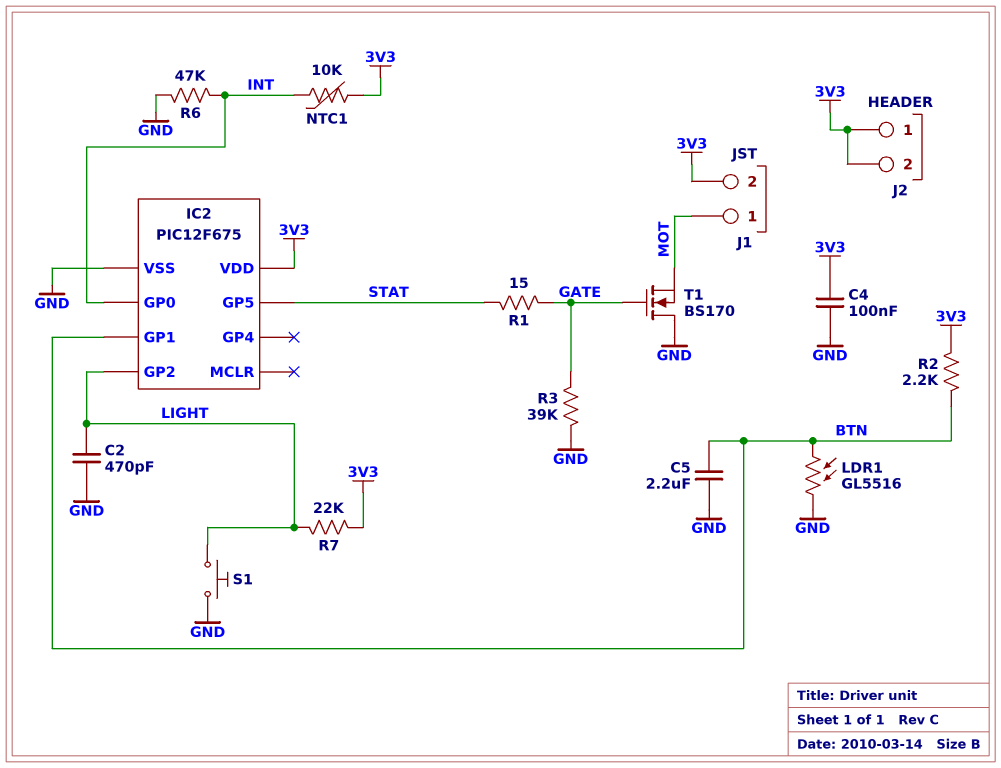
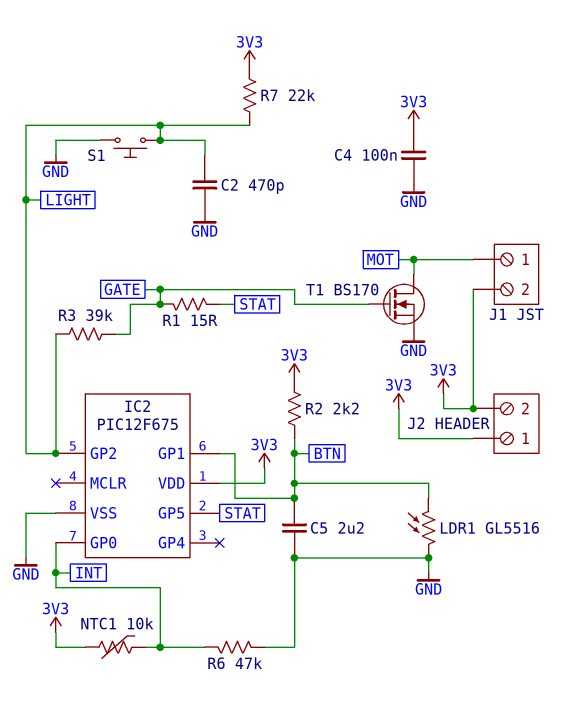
R3: 39k (GATE, GND) -> 39k (GATE, LIGHT)
T1: NMOS BS170 (G GATE, D GND, S MOT) -> NMOS BS170 (G GATE, D MOT, S GND)

